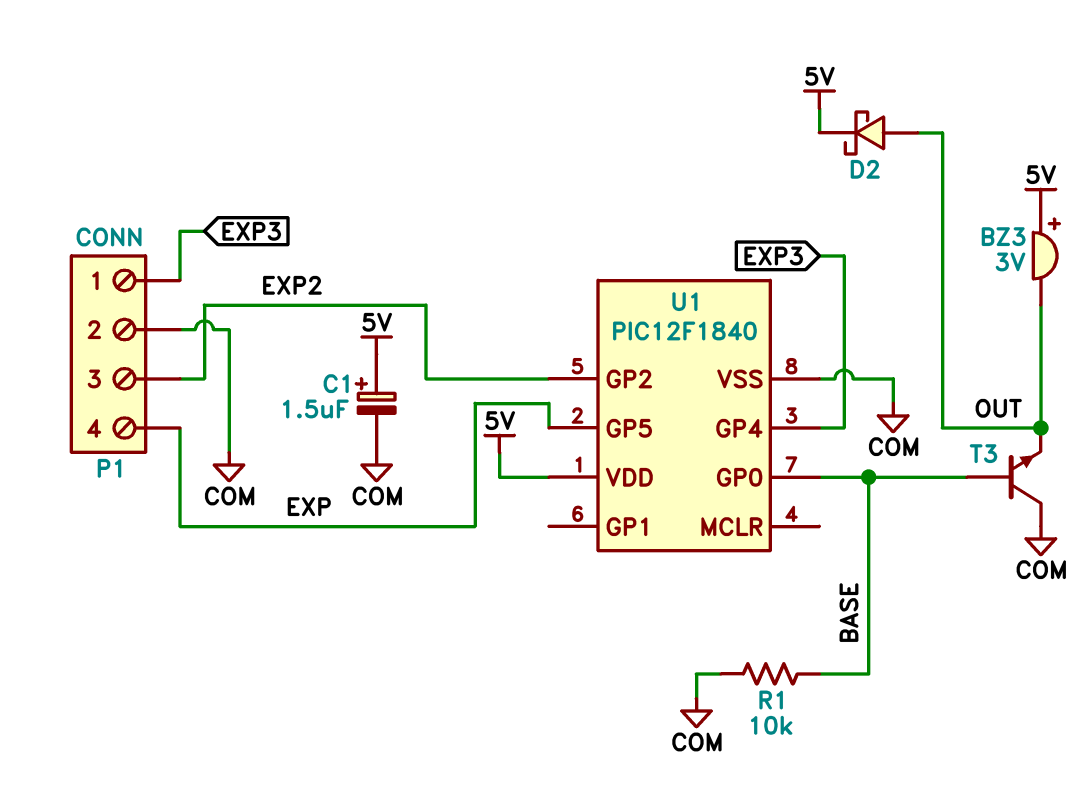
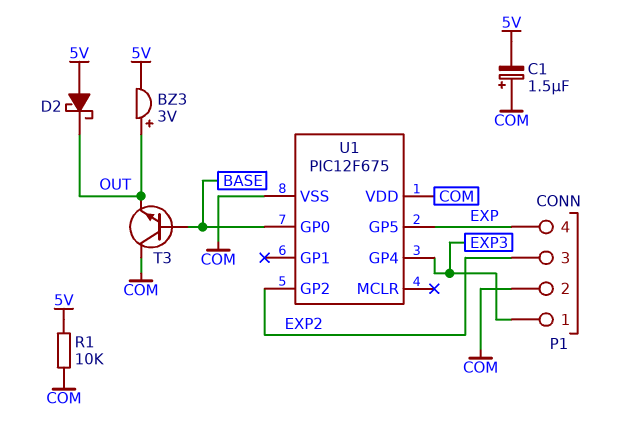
BZ3: buzzer 3V (plus 5V, minus OUT) -> buzzer 3V (plus OUT, minus 5V)
C1: 1.5uF (plus 5V, minus COM) -> 1.5uF (plus COM, minus 5V)
D2: schottky (A OUT, K 5V) -> schottky (A 5V, K OUT)
R1: 10k (BASE, COM) -> 10k (5V, COM)
U1: PIC12F1840 -> PIC12F675
U1 pin VDD: 5V -> COM

